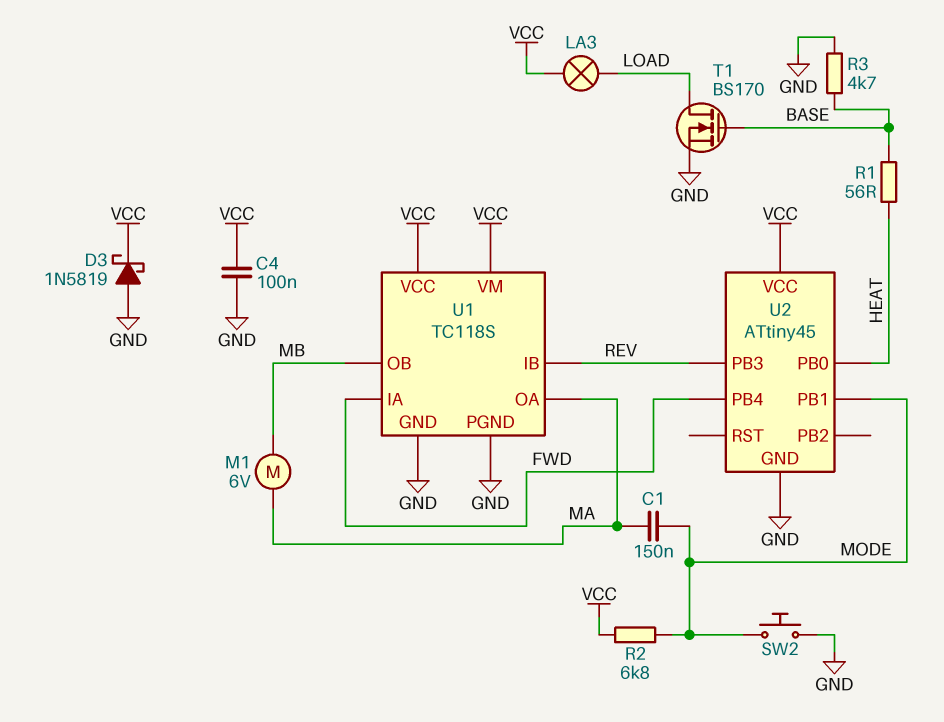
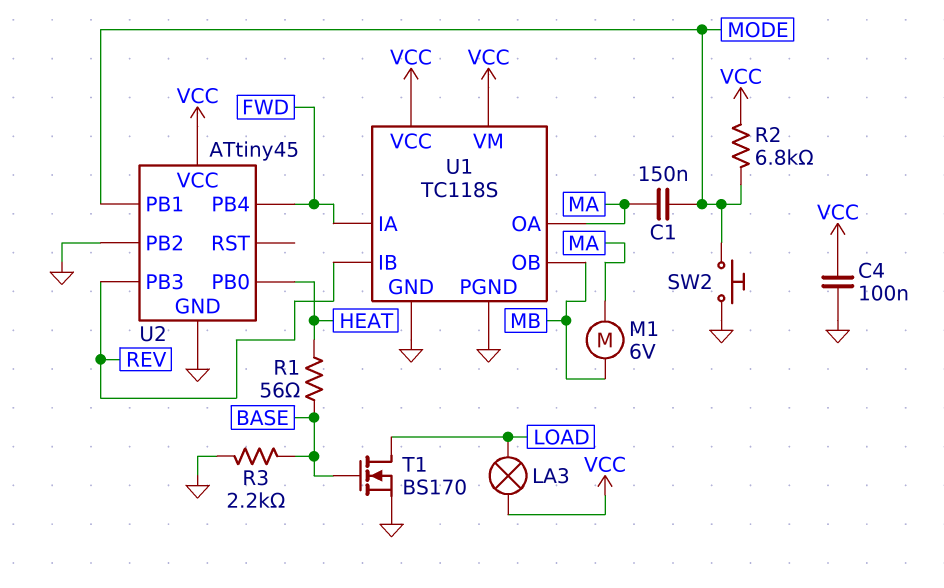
D3: schottky 1N5819 (A GND, K VCC) -> none
R3: 4.7k (BASE, GND) -> 2.2k (BASE, GND)
U2 pin PB2: none -> GND

